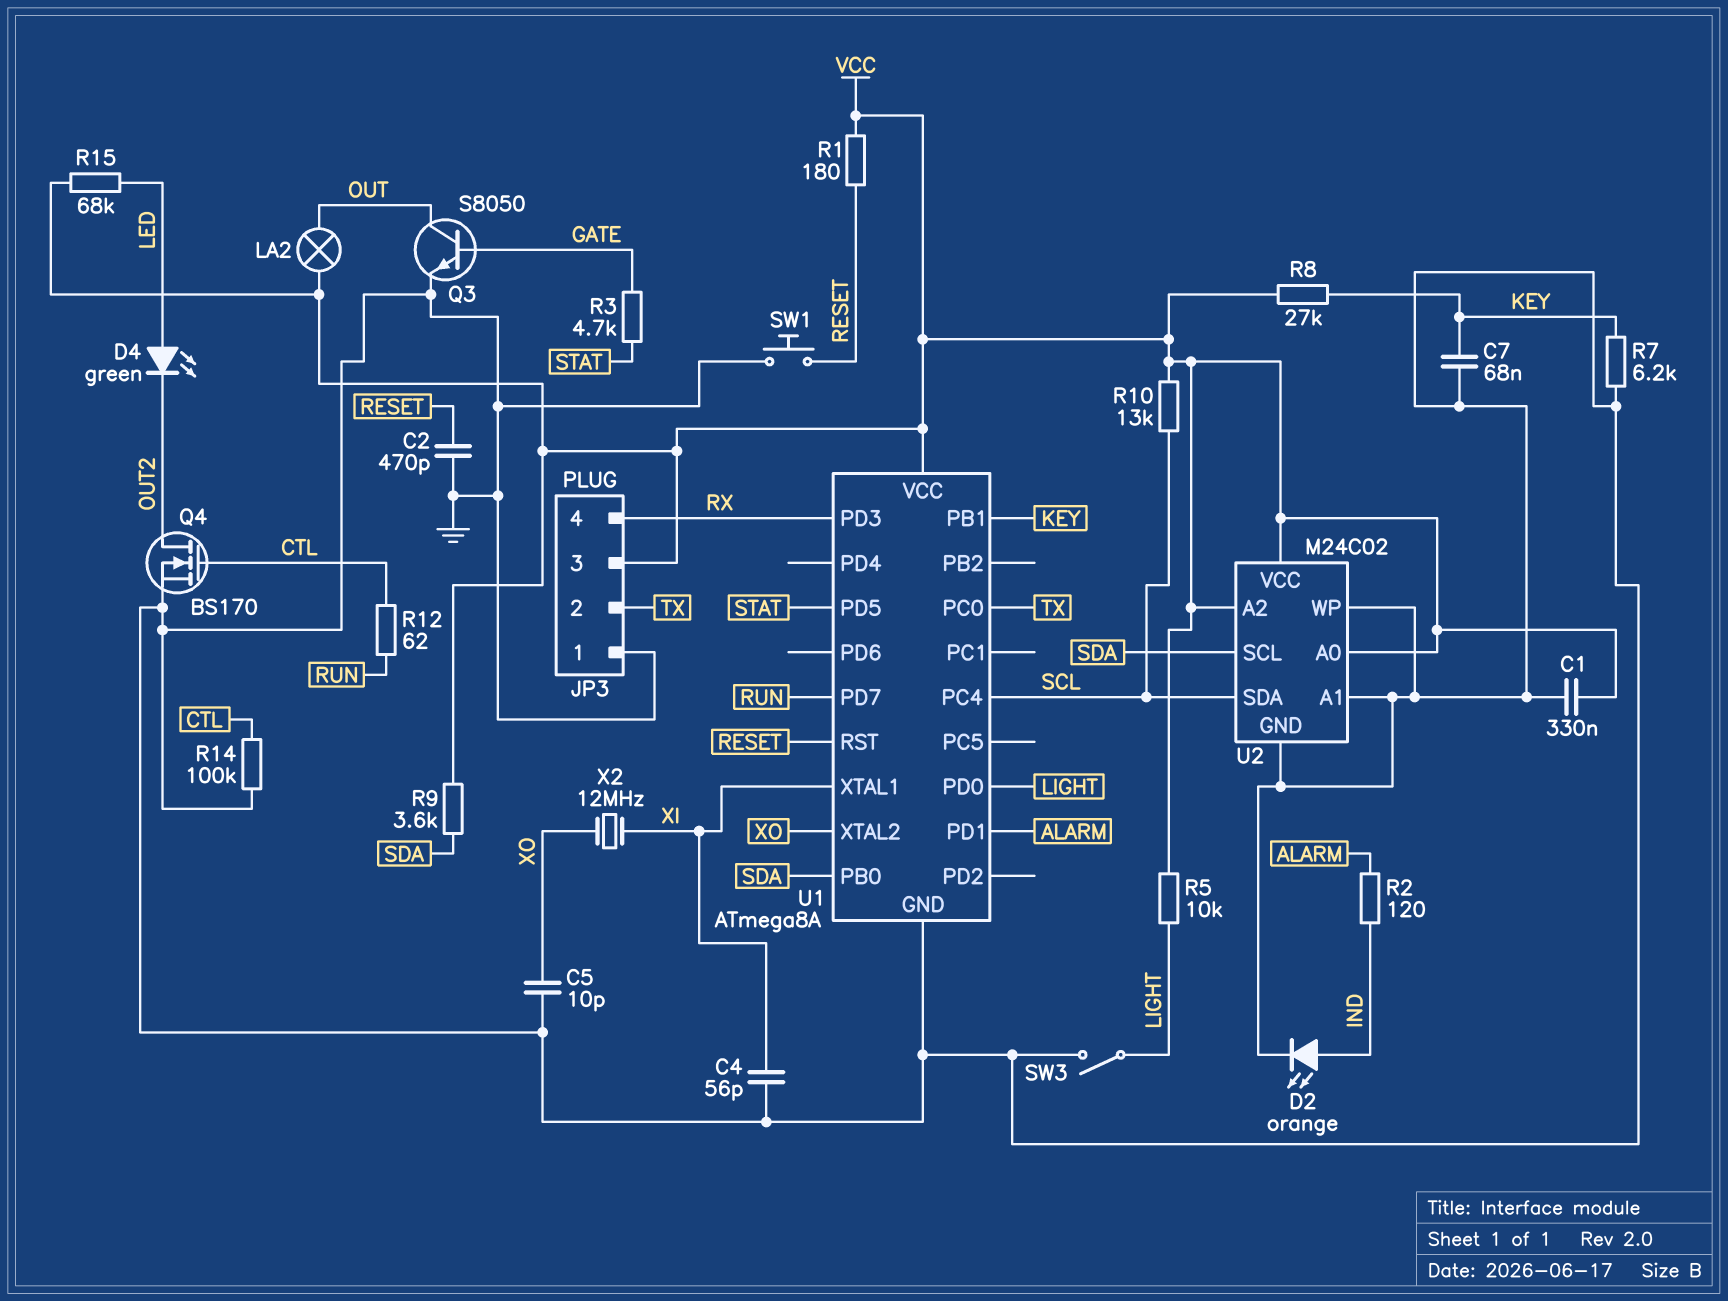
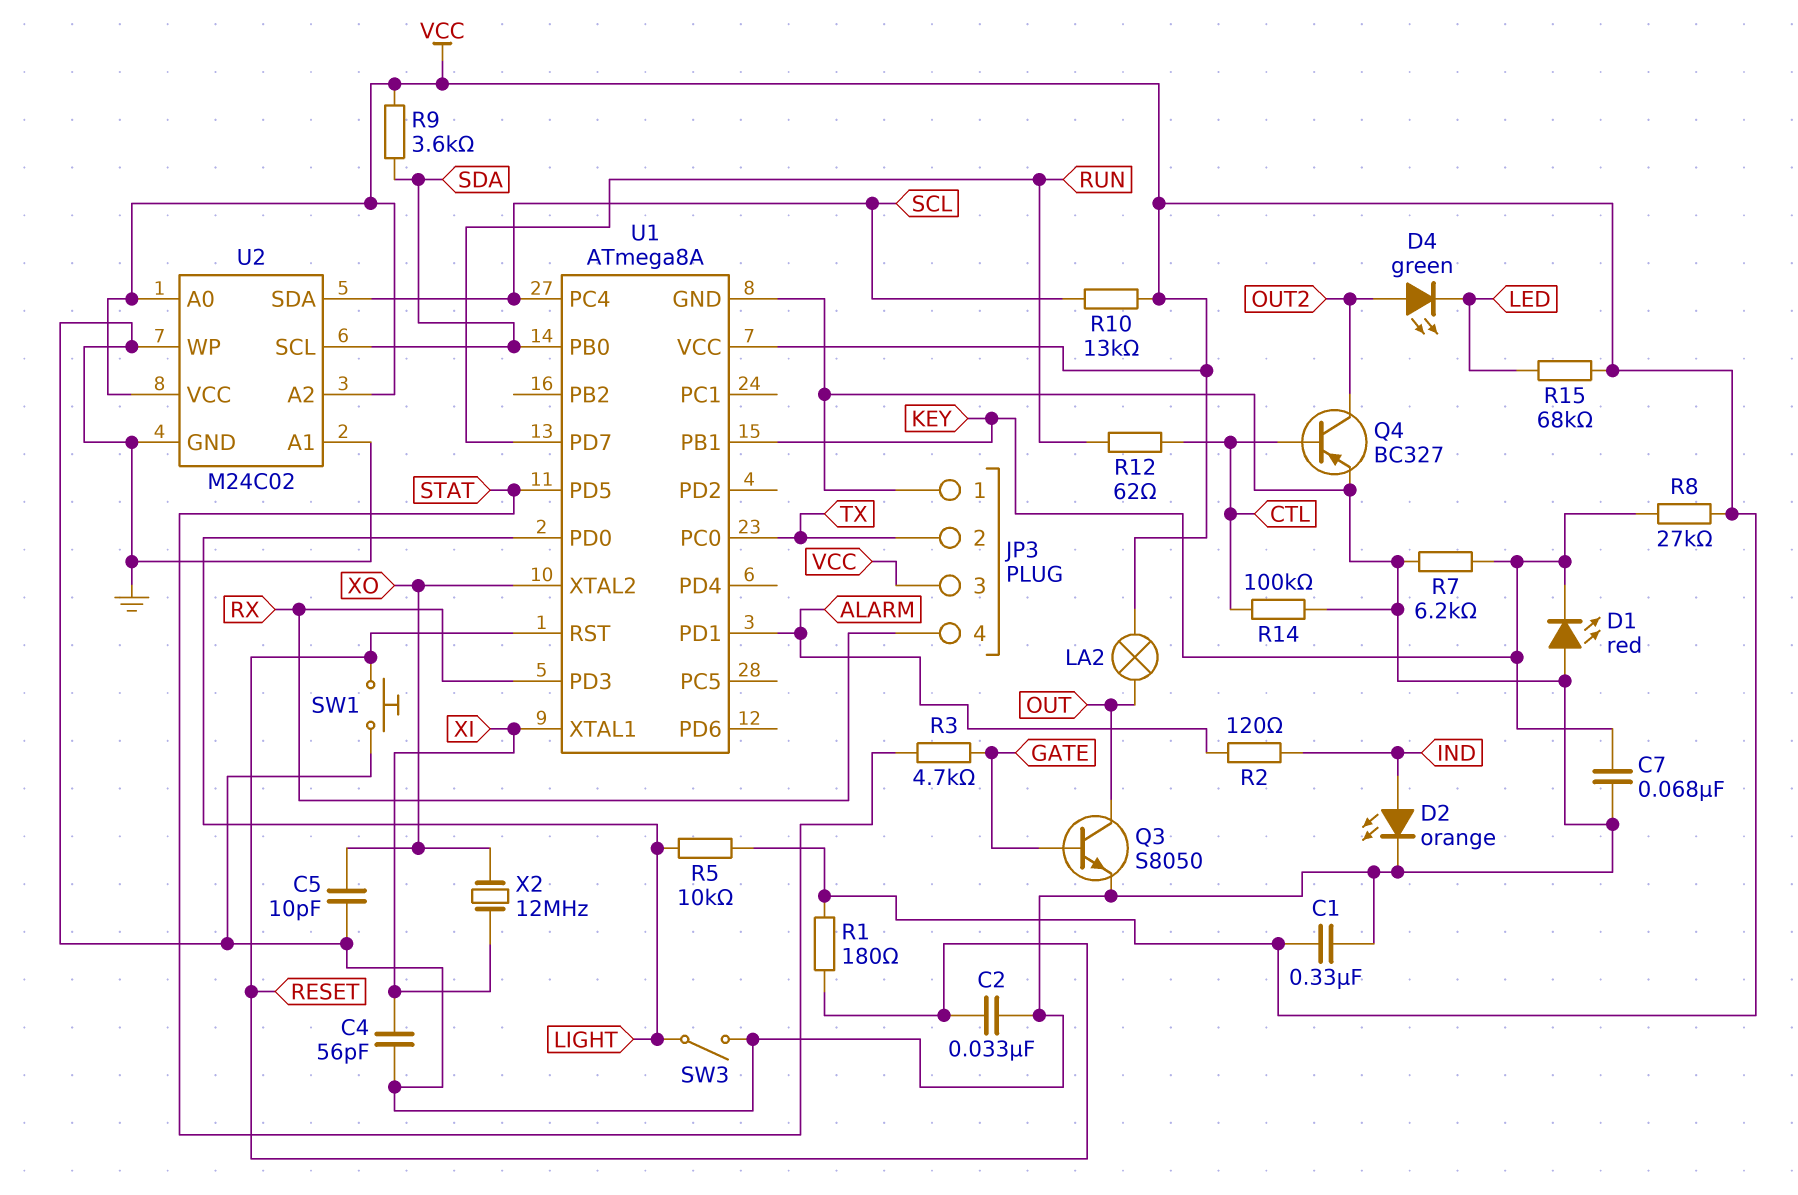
C2: 470pF (GND, RESET) -> 33nF (GND, RESET)
D1: none -> LED red (A GND, K KEY)
D4: LED green (A LED, K OUT2) -> LED green (A OUT2, K LED)
Q4: NMOS BS170 (G CTL, D OUT2, S GND) -> PNP BC327 (B CTL, C OUT2, E GND)

